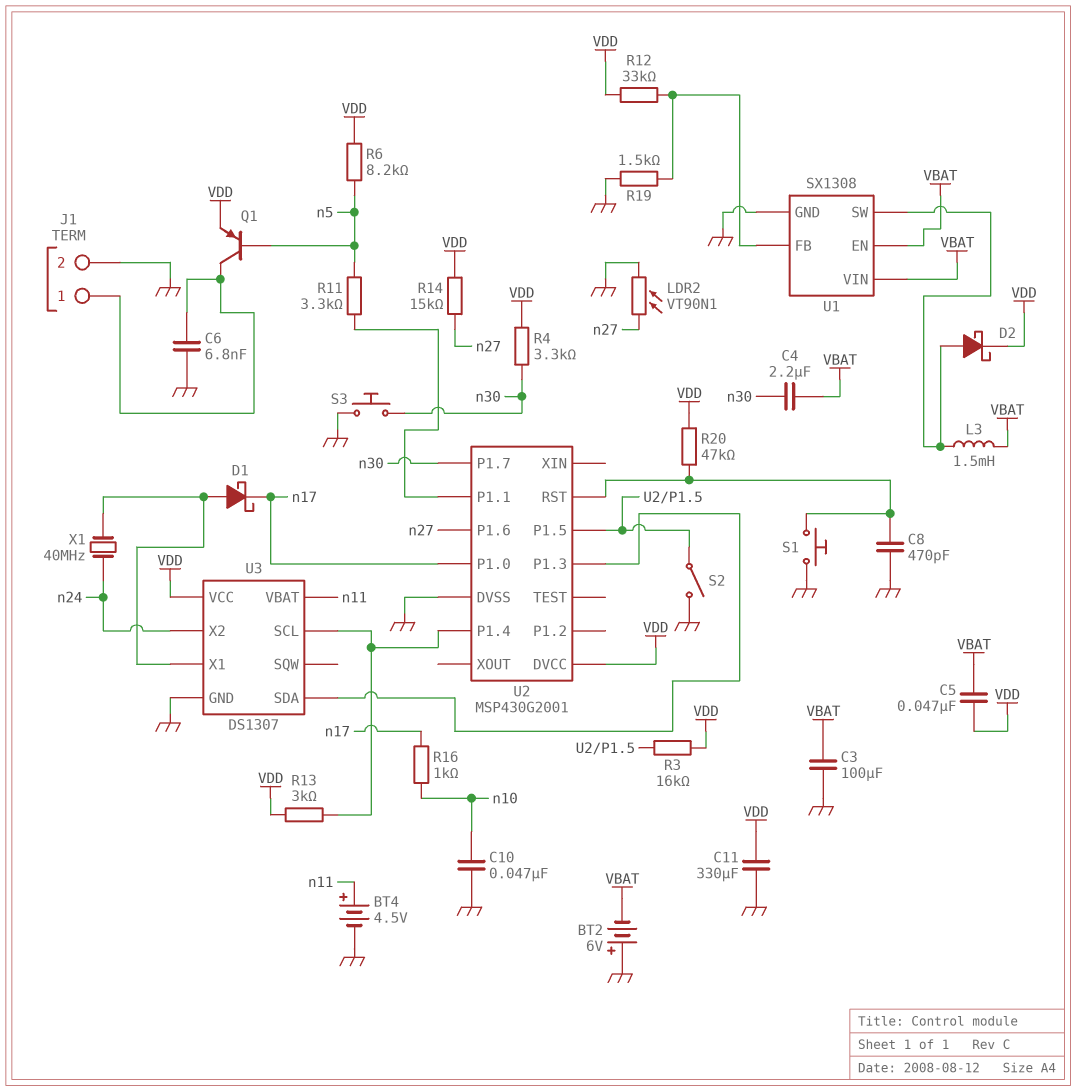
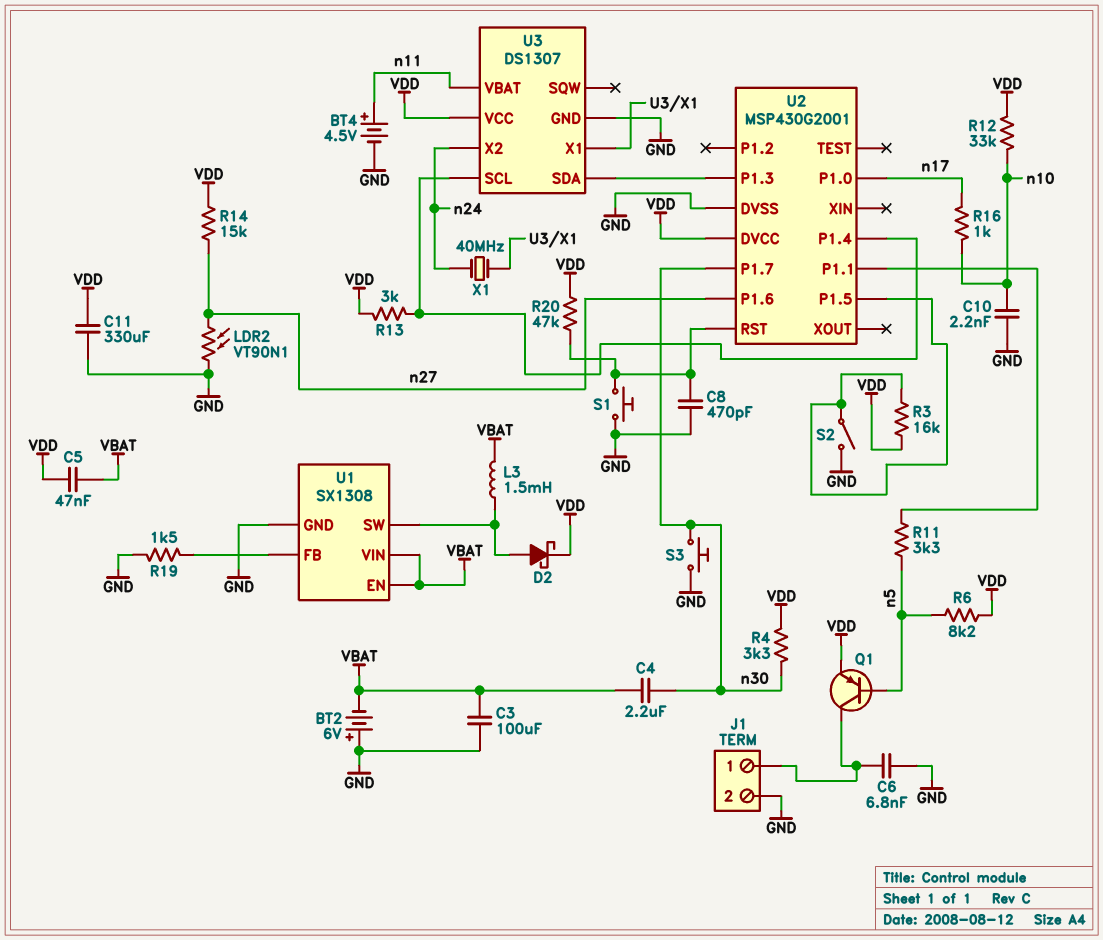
C10: 47nF (GND, n10) -> 2.2nF (GND, n10)
D1: schottky (A U3/X1, K n17) -> none
R12: 33k (U1/FB, VDD) -> 33k (VDD, n10)

